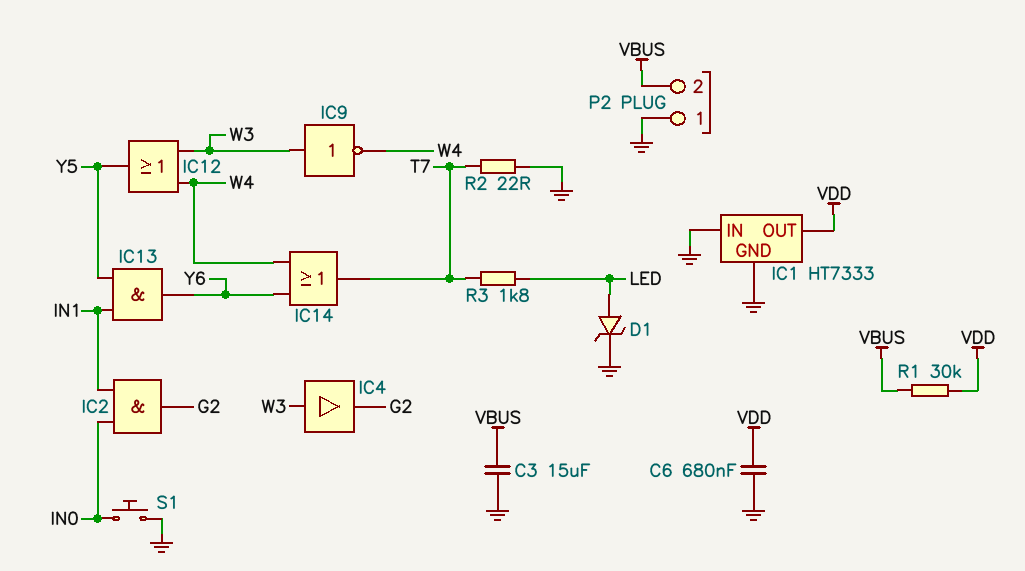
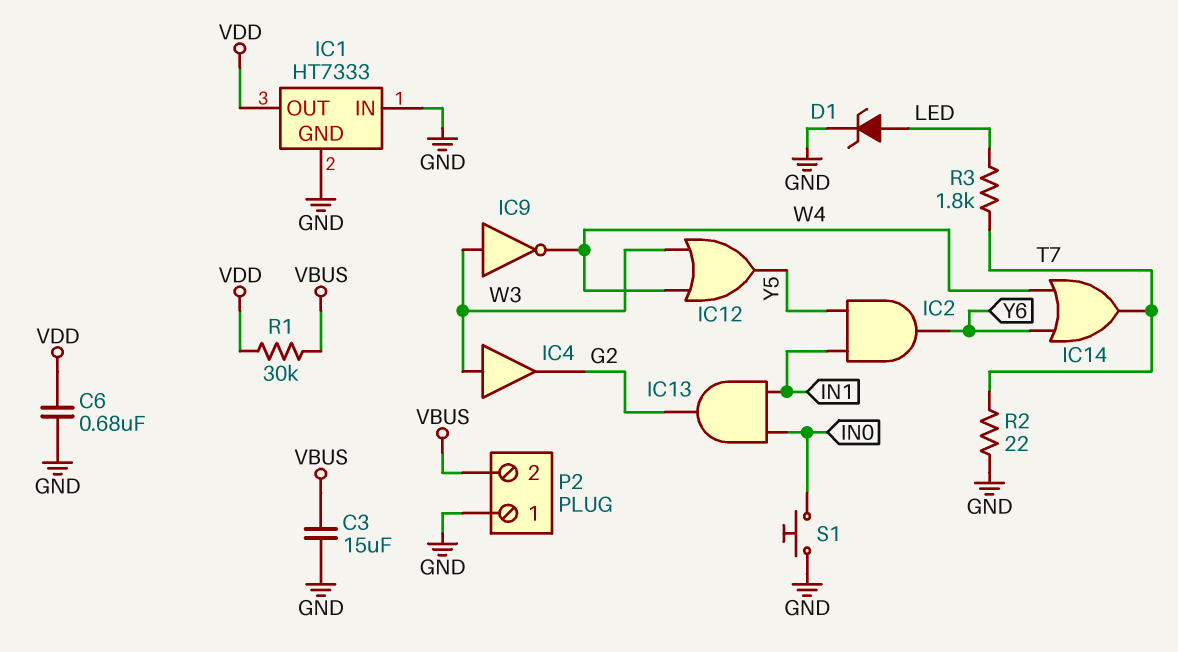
IC2: AND (in IN0, in IN1, out G2) -> AND (in IN1, in Y5, out Y6)
IC13: AND (in IN1, in Y5, out Y6) -> AND (in IN0, in IN1, out G2)

